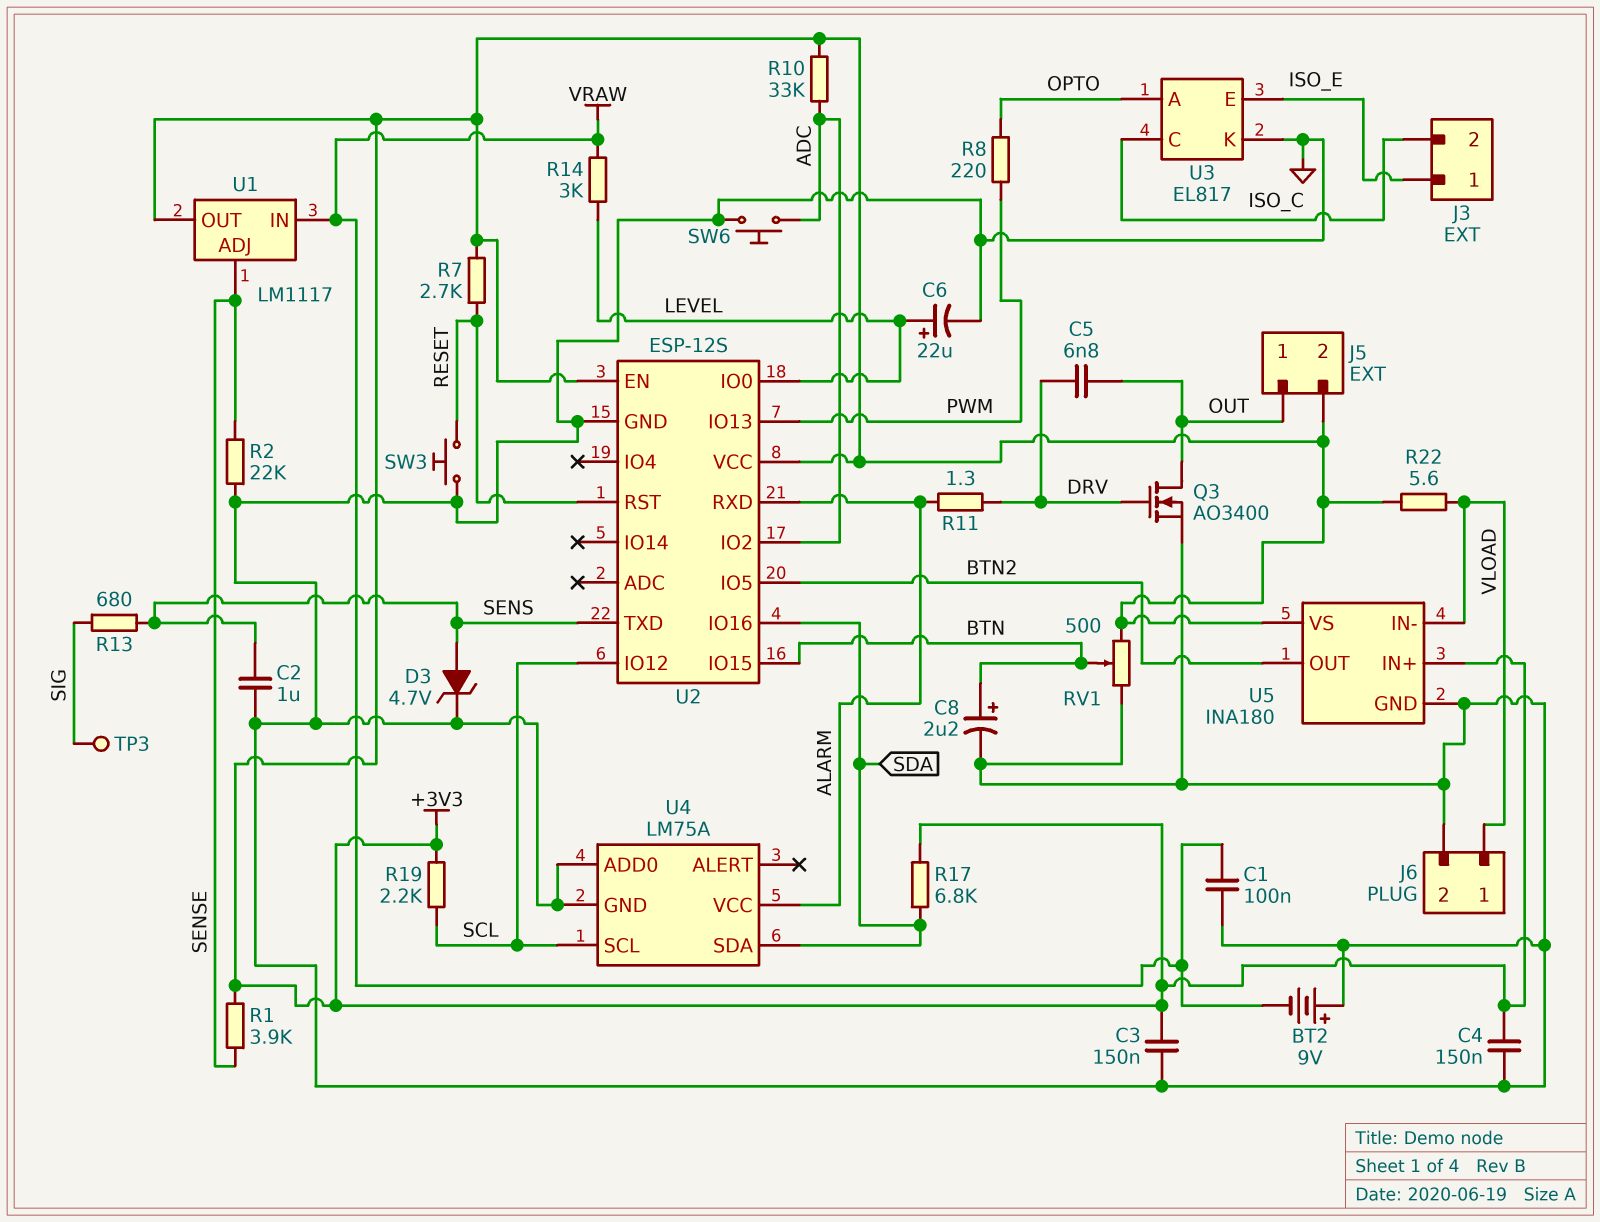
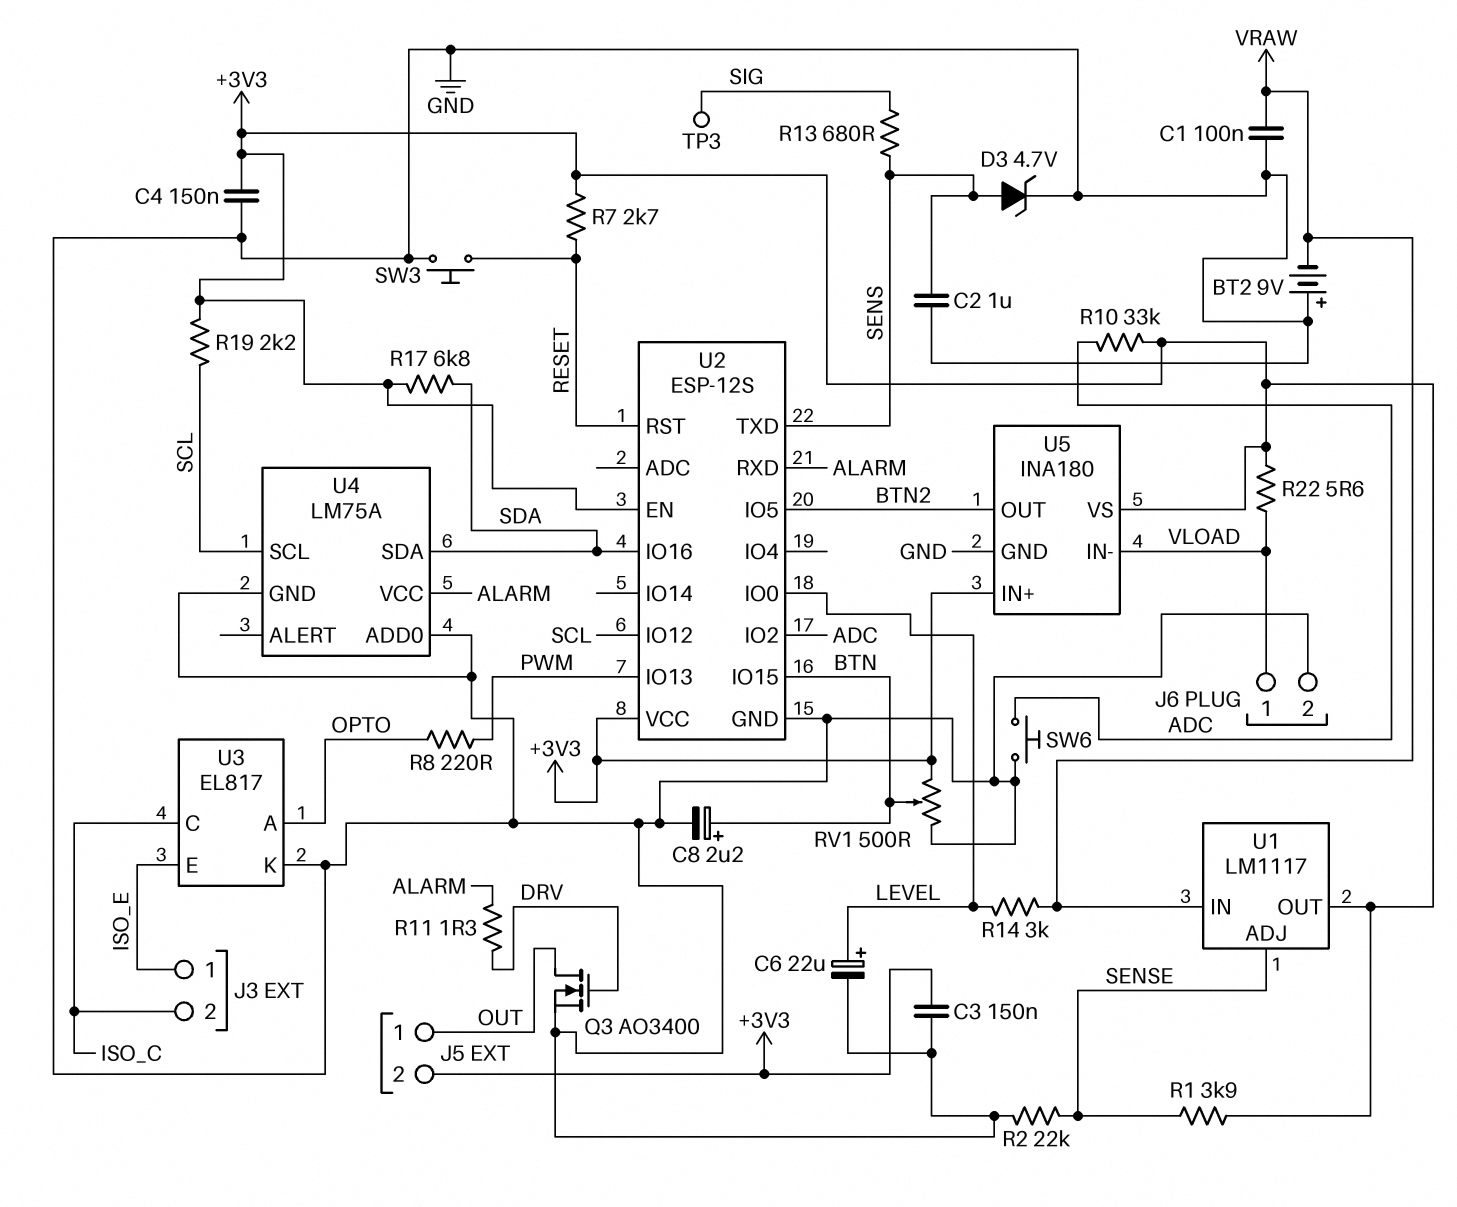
C5: 6.8nF (DRV, OUT) -> none

